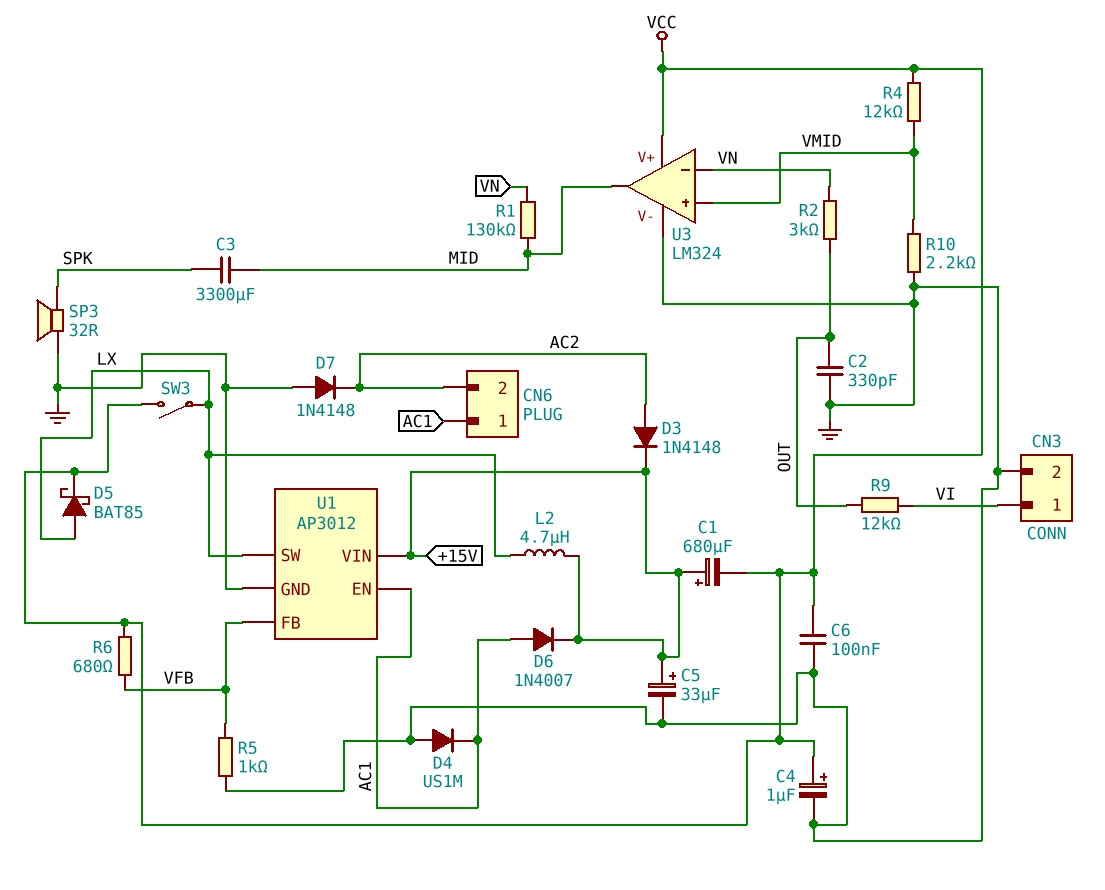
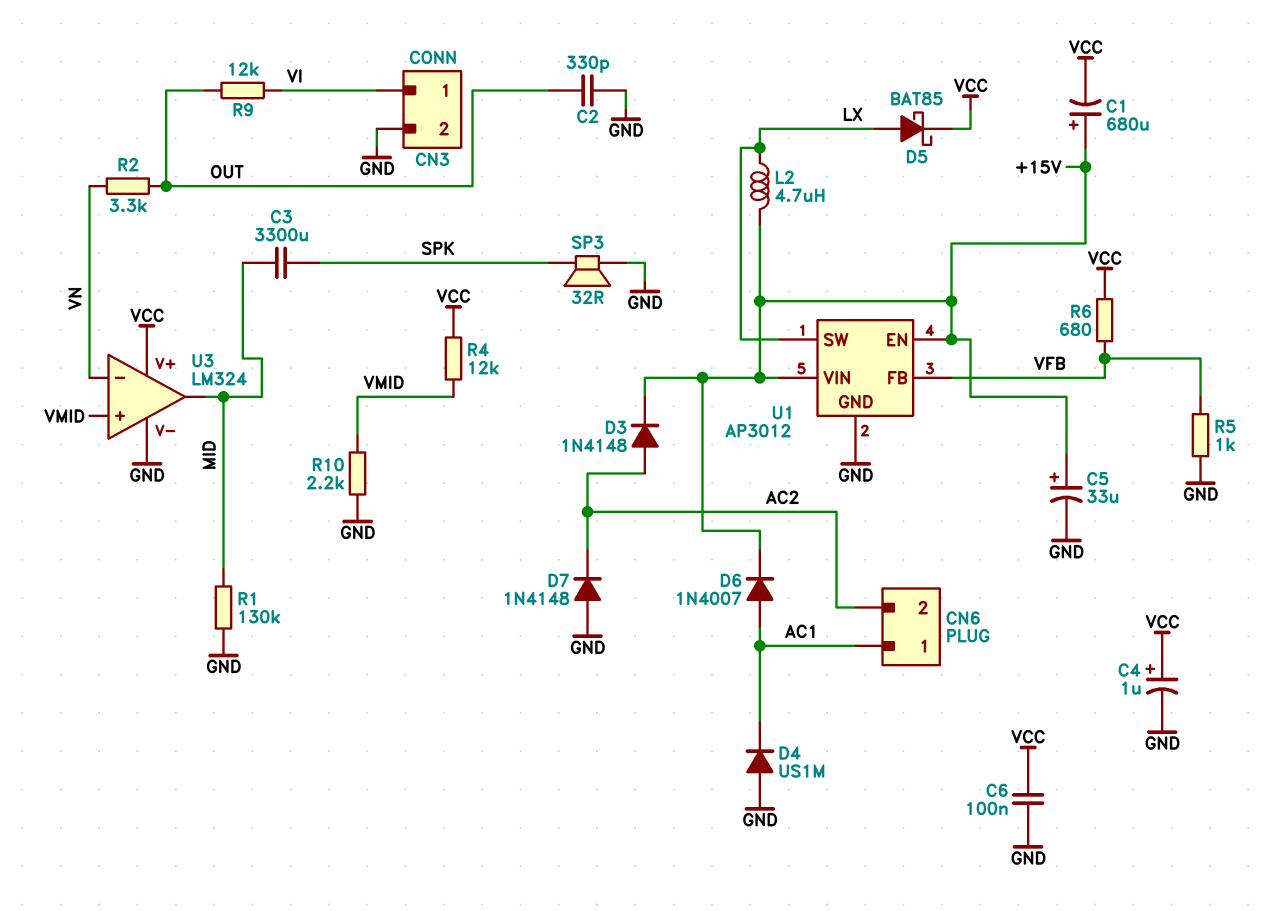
R1: 130k (MID, VN) -> 130k (GND, MID)
R2: 3k (OUT, VN) -> 3.3k (OUT, VN)
SW3: switch (LX, VCC) -> none
U1 pin EN: AC1 -> +15V

